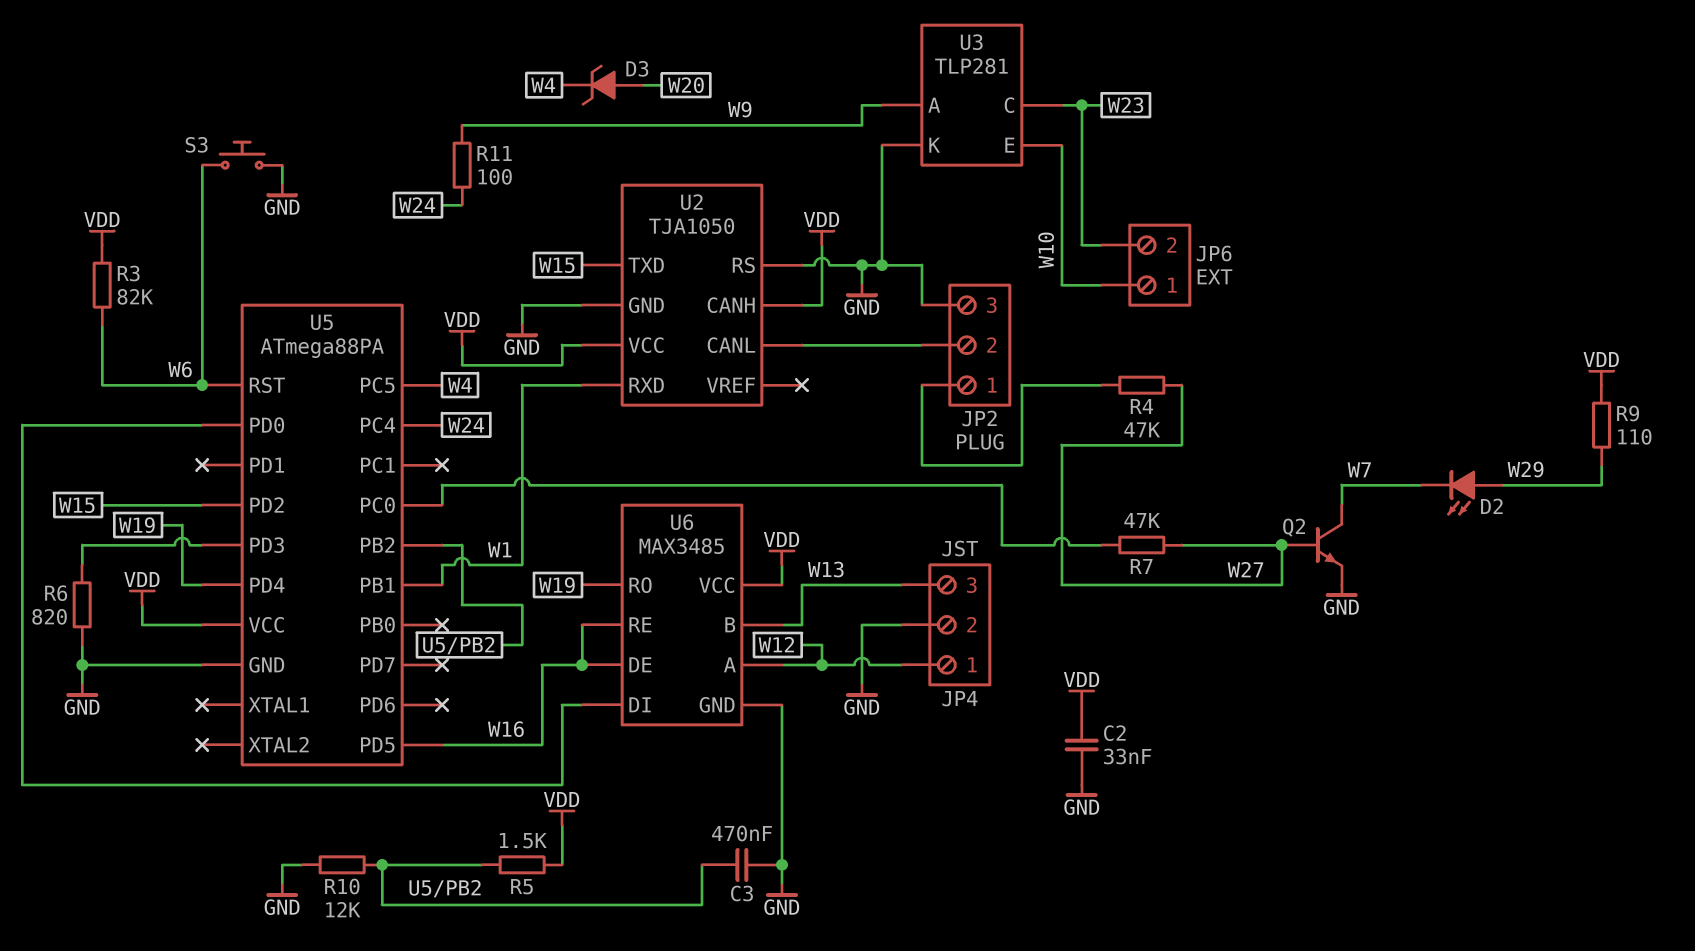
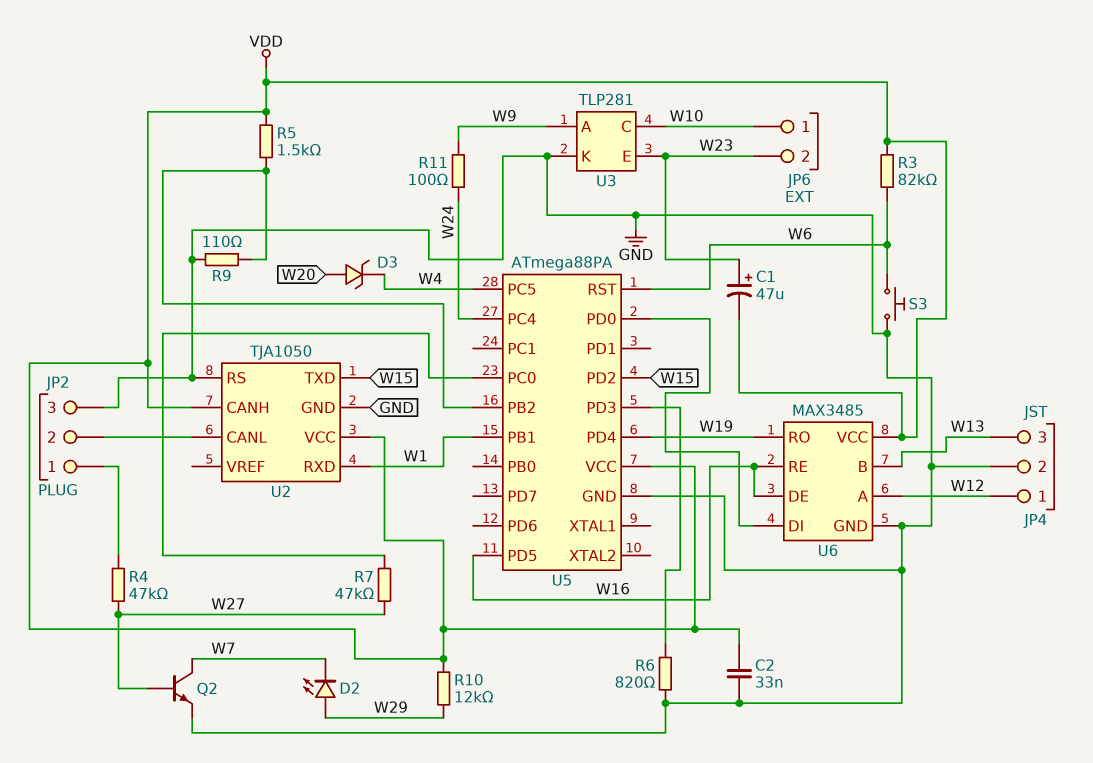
C1: none -> 47uF (plus W23, minus VDD)
C3: 470nF (GND, U5/PB2) -> none
R9: 110 (VDD, W29) -> 110 (GND, U5/PB2)
R10: 12k (GND, U5/PB2) -> 12k (VDD, W29)
U3 pin C: W23 -> W10
U3 pin E: W10 -> W23

